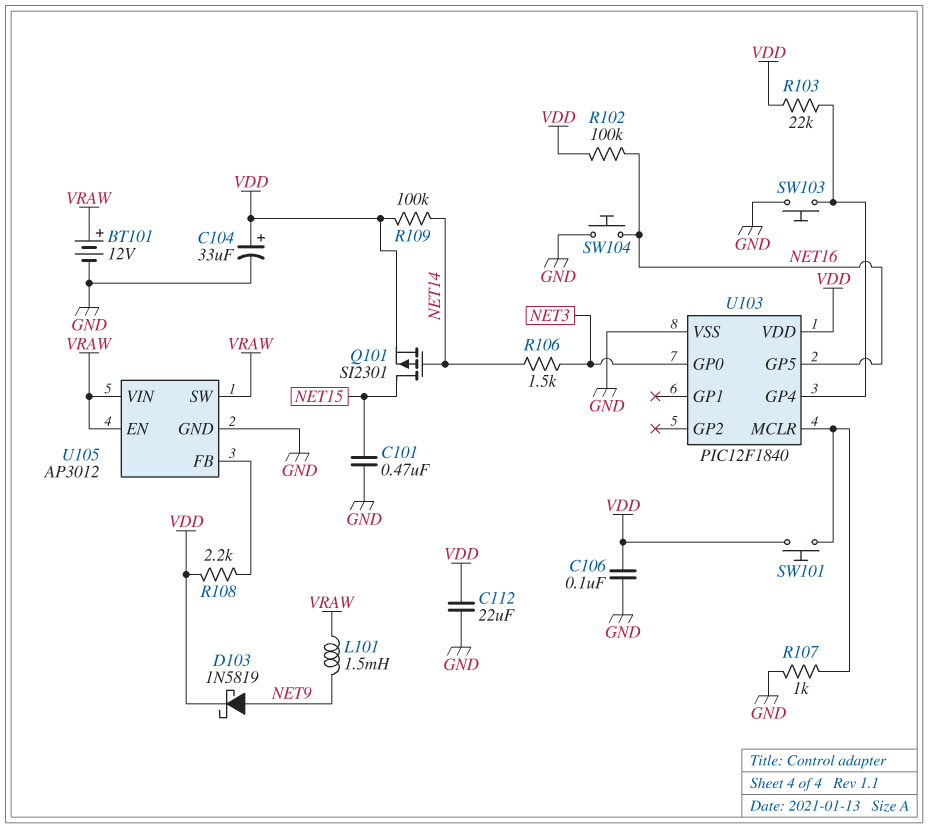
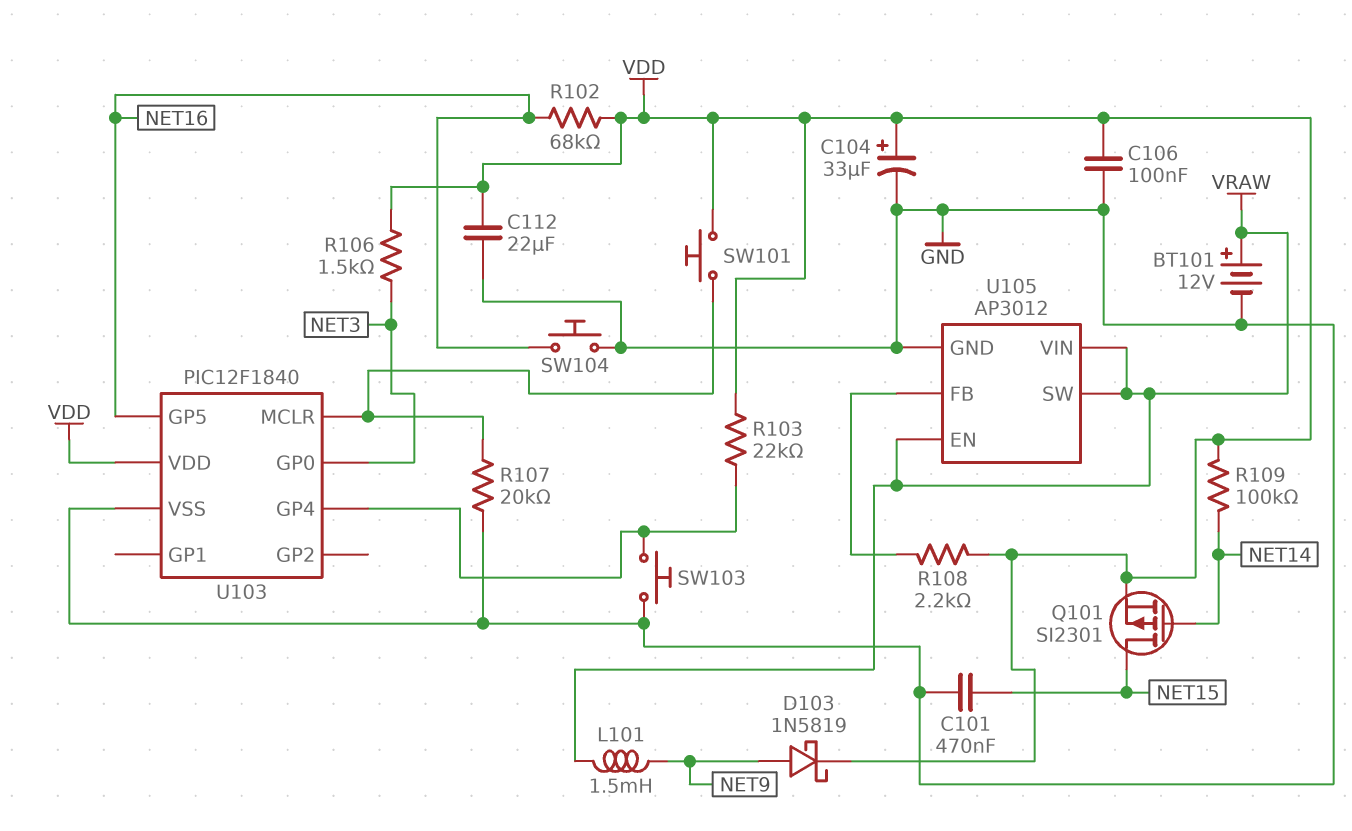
R102: 100k (NET16, VDD) -> 68k (NET16, VDD)
R106: 1.5k (NET3, NET14) -> 1.5k (NET3, VDD)
R107: 1k (GND, U103/MCLR) -> 20k (GND, U103/MCLR)

